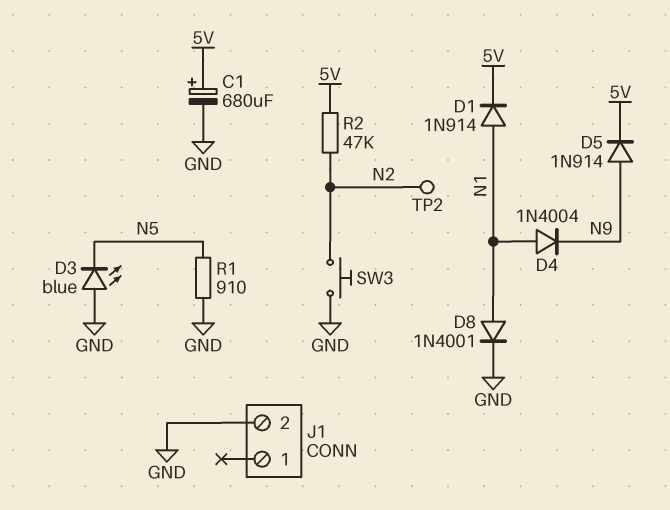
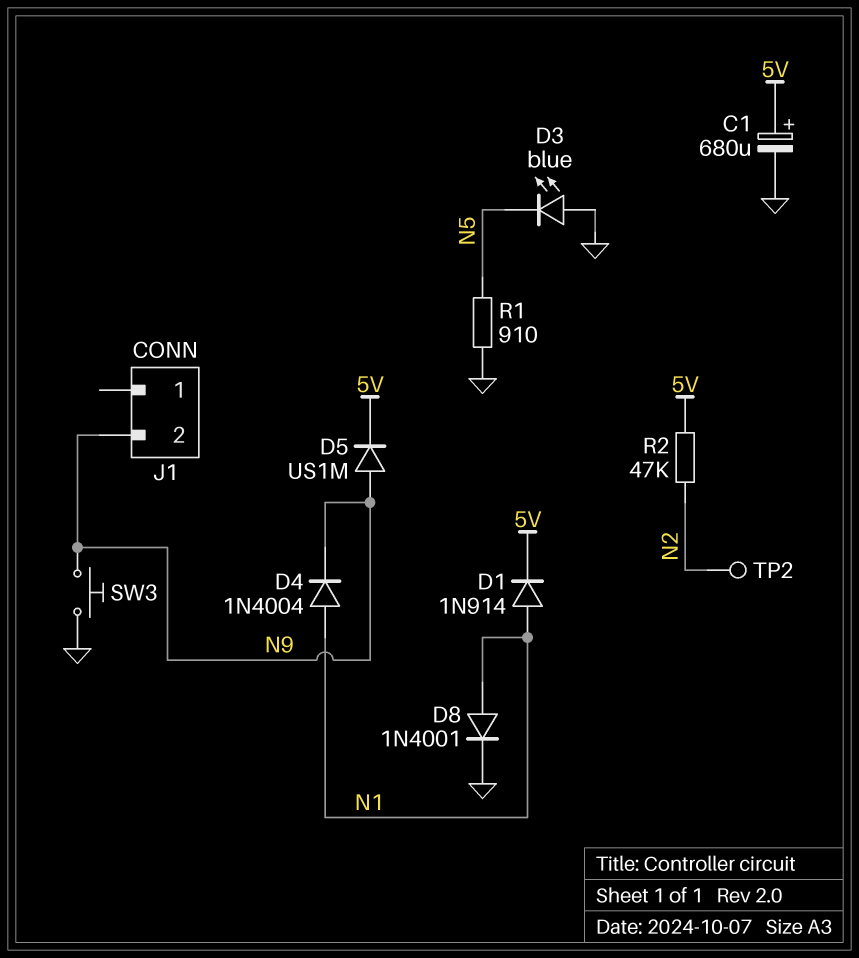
D5: diode 1N914 (A N9, K 5V) -> diode US1M (A N9, K 5V)
J1 pin 2: GND -> N9
SW3: button (GND, N2) -> button (GND, N9)

